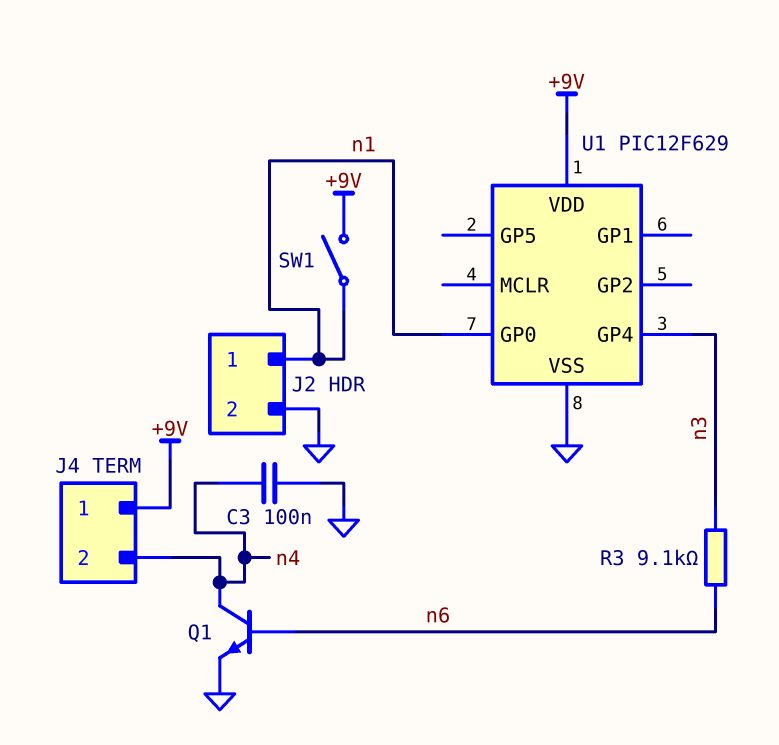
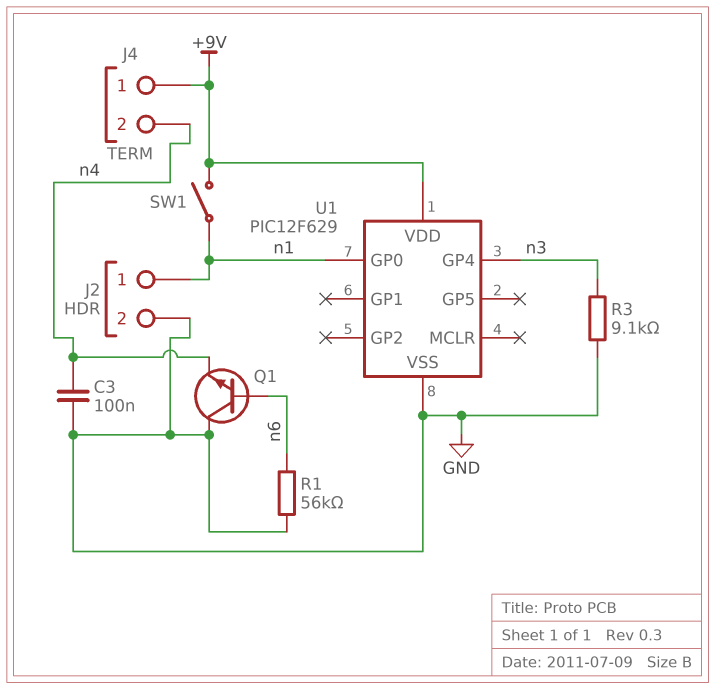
Q1: NPN (B n6, C n4, E GND) -> NPN (B n6, C GND, E n4)
R1: none -> 56k (GND, n6)
R3: 9.1k (n3, n6) -> 9.1k (GND, n3)

